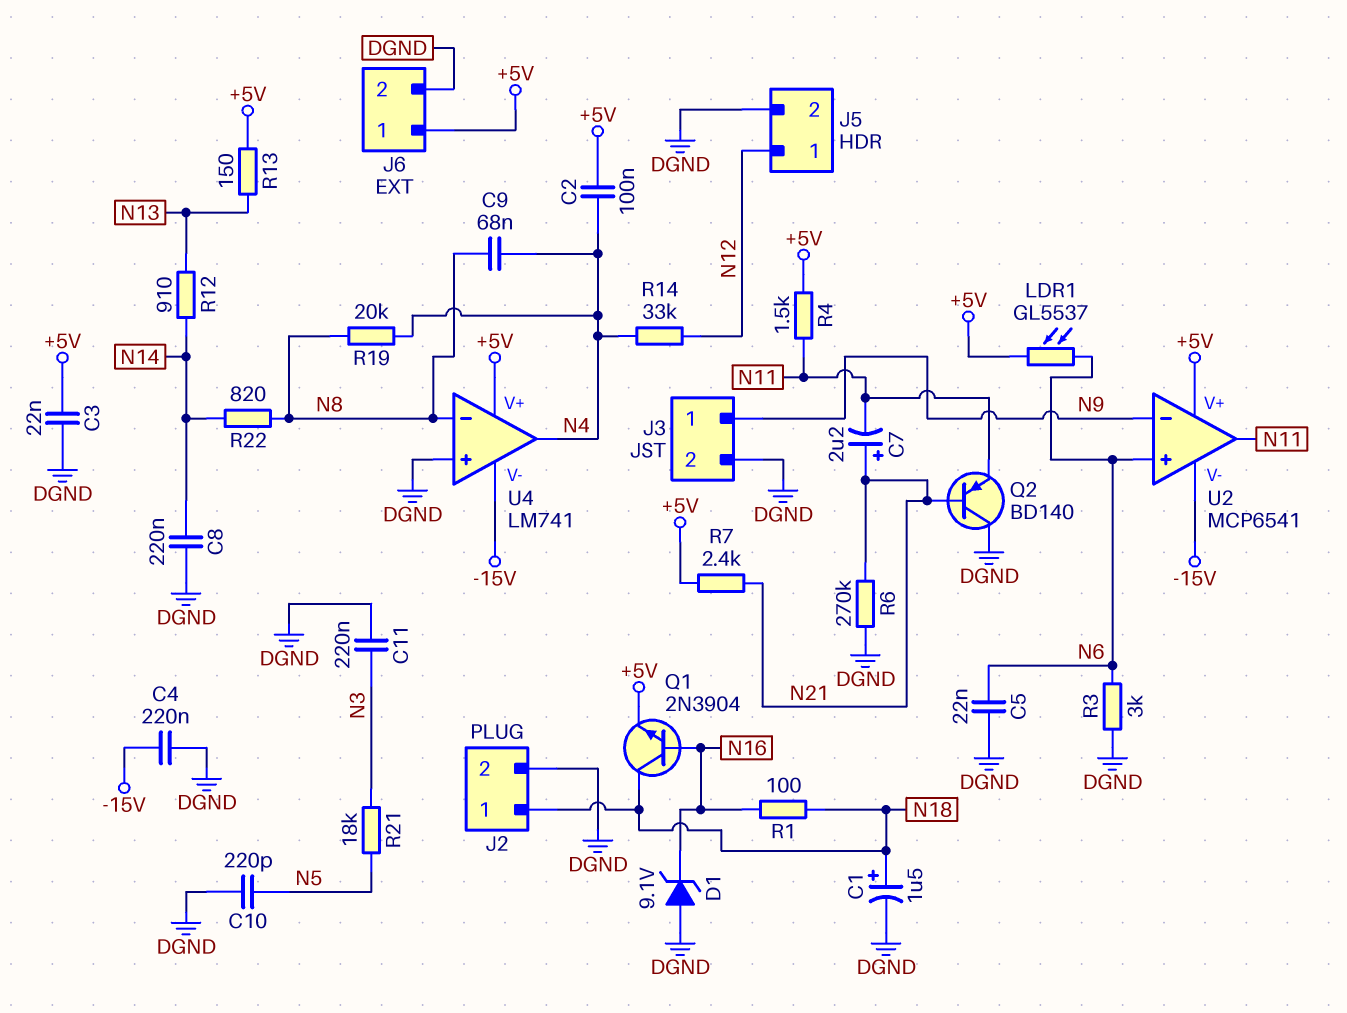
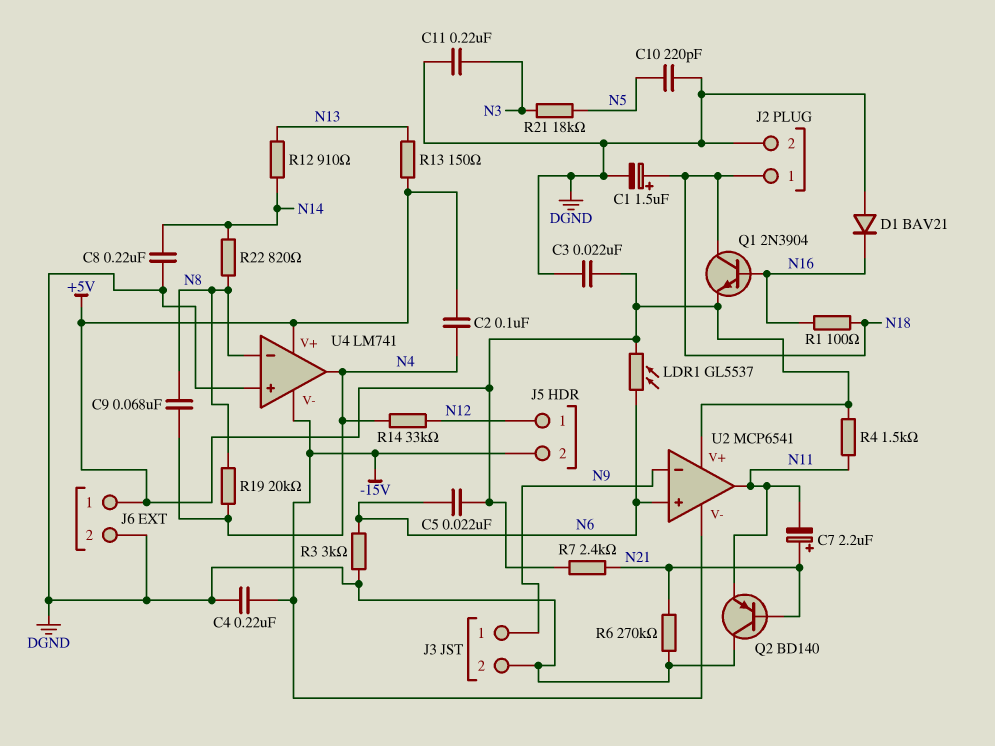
C5: 22nF (DGND, N6) -> 22nF (+5V, N6)
D1: zener 9.1V (A DGND, K N16) -> diode BAV21 (A DGND, K N16)
J5 pin 2: DGND -> -15V

